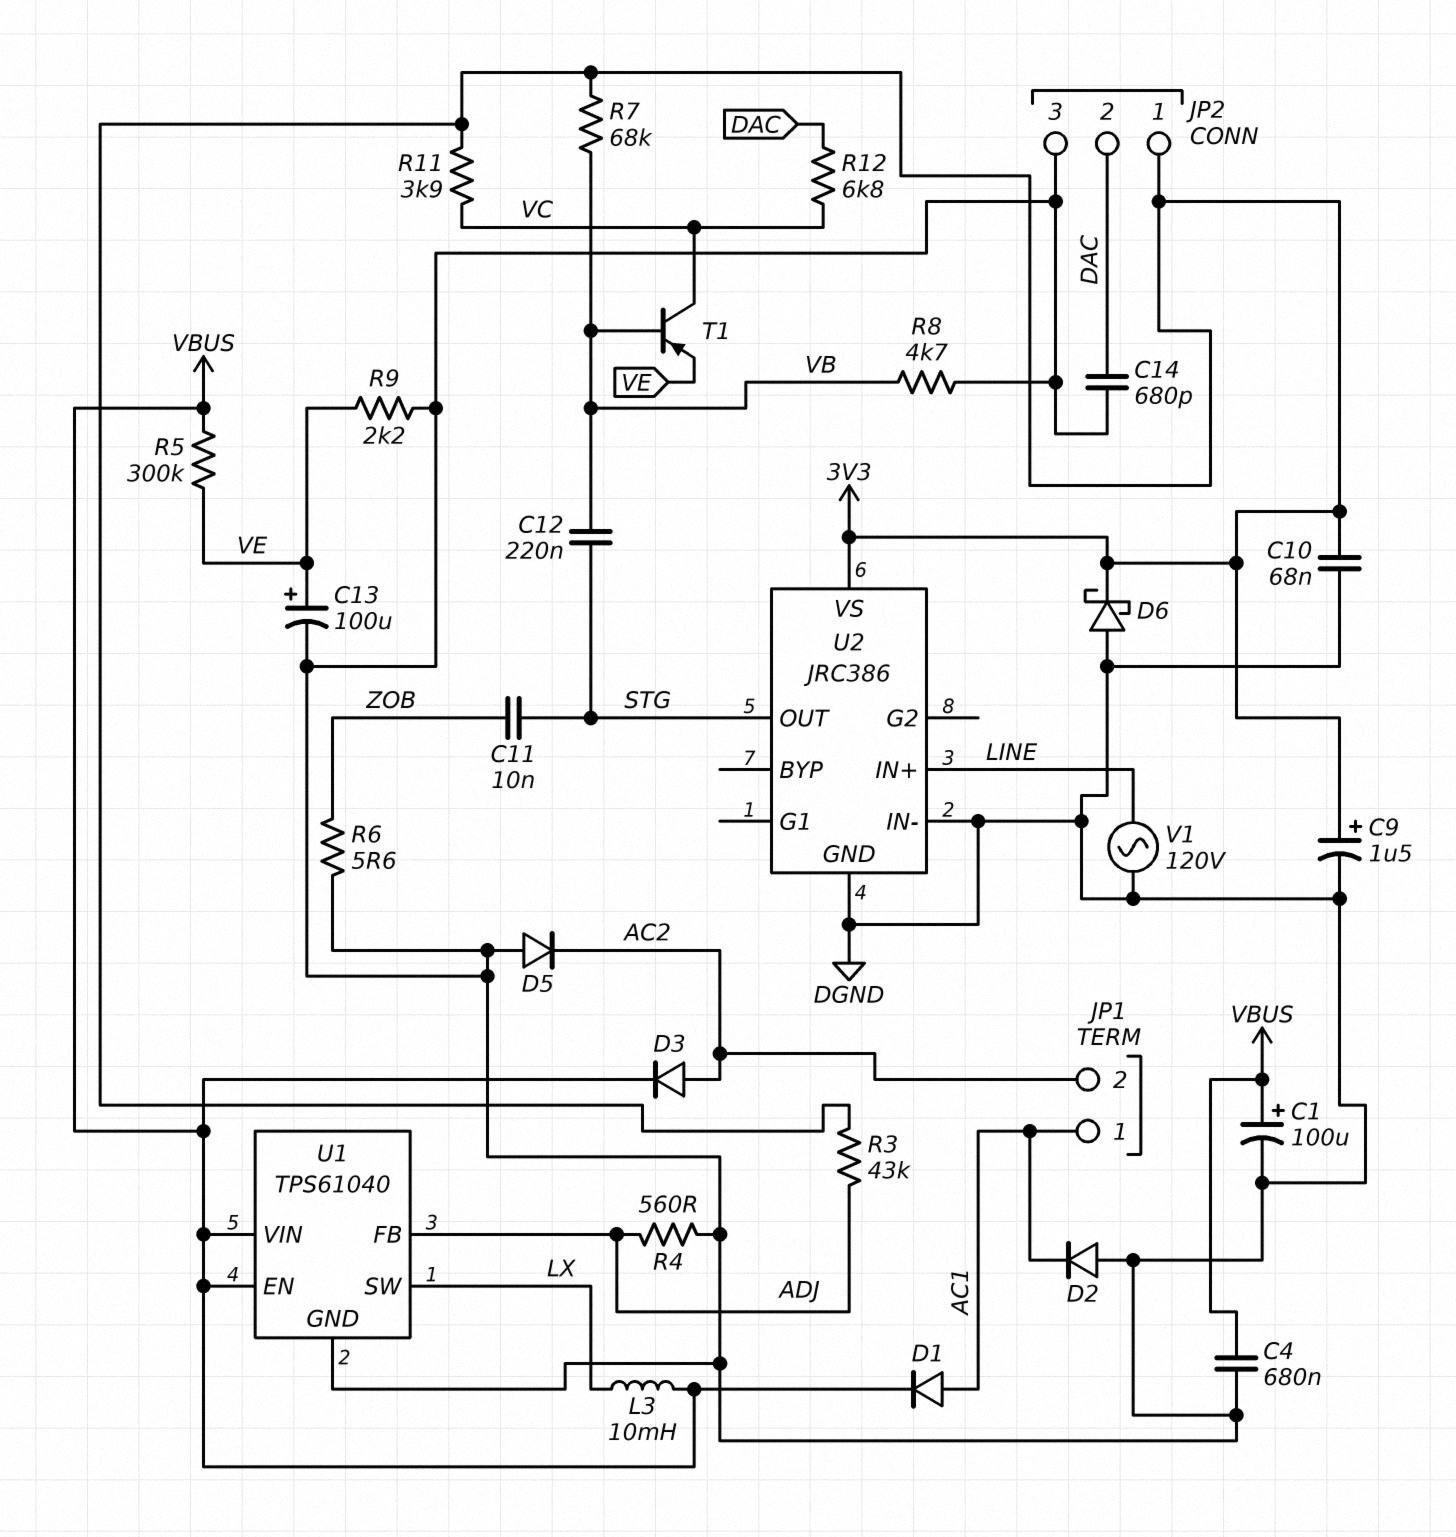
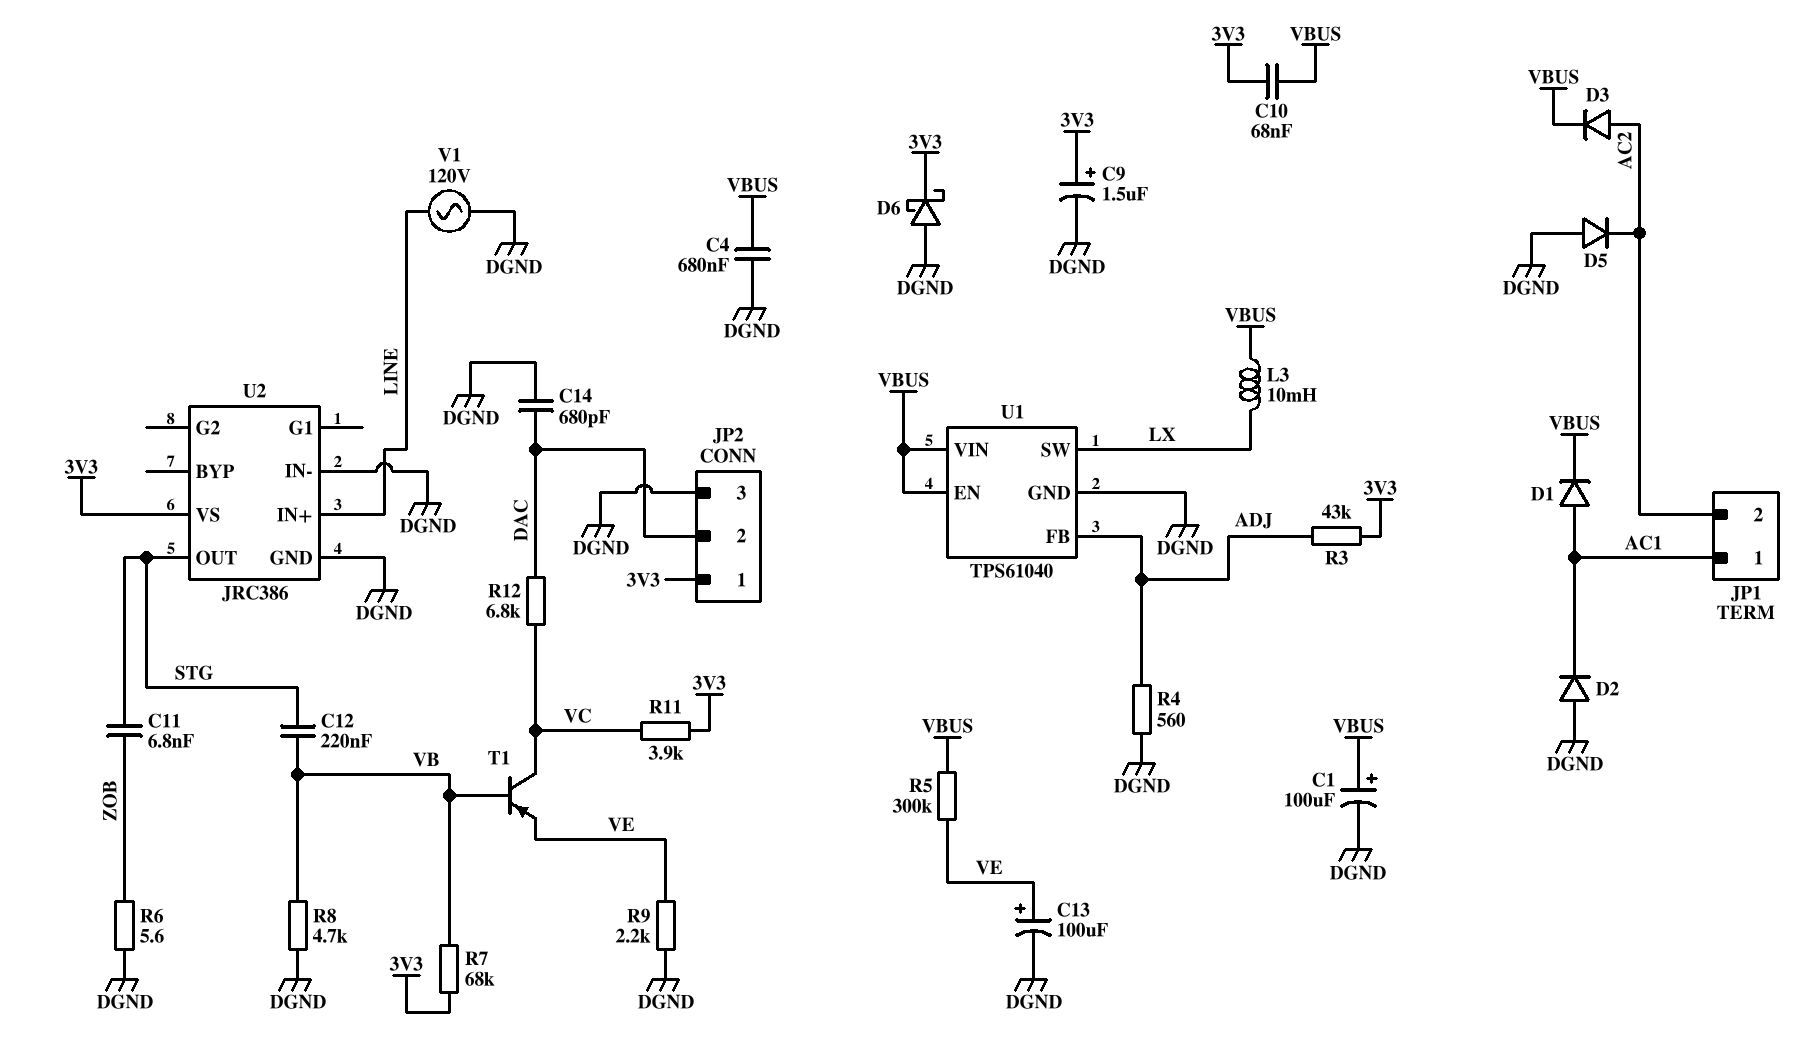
C10: 68nF (3V3, DGND) -> 68nF (3V3, VBUS)
C11: 10nF (STG, ZOB) -> 6.8nF (STG, ZOB)

